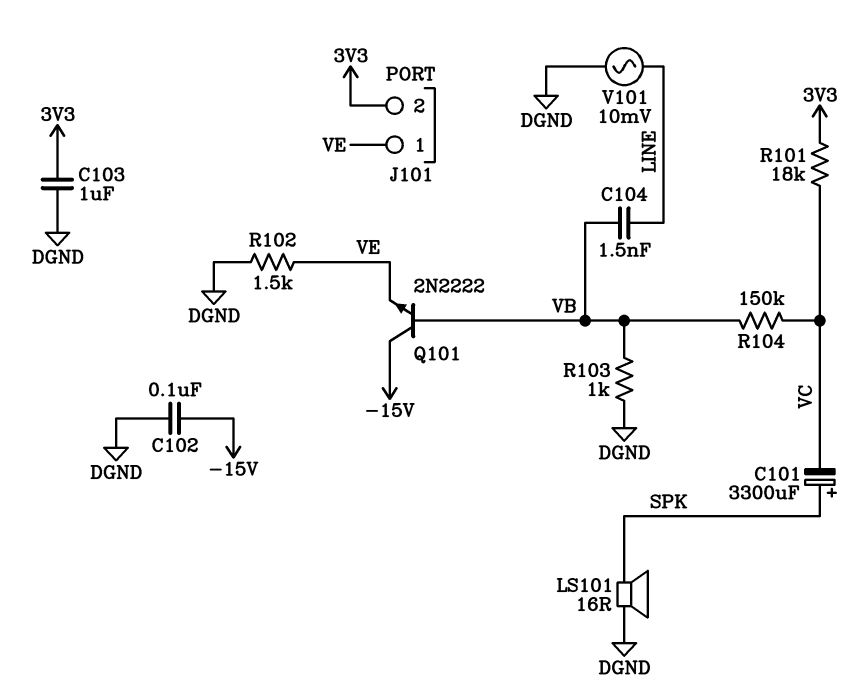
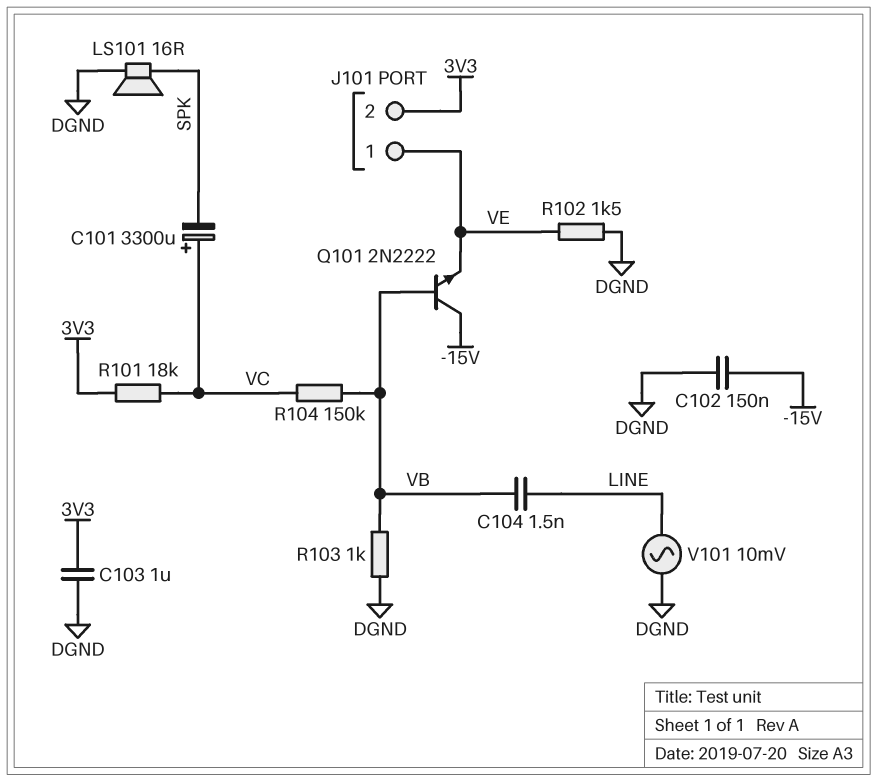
C101: 3300uF (plus SPK, minus VC) -> 3300uF (plus VC, minus SPK)
C102: 100nF (-15V, DGND) -> 150nF (-15V, DGND)

